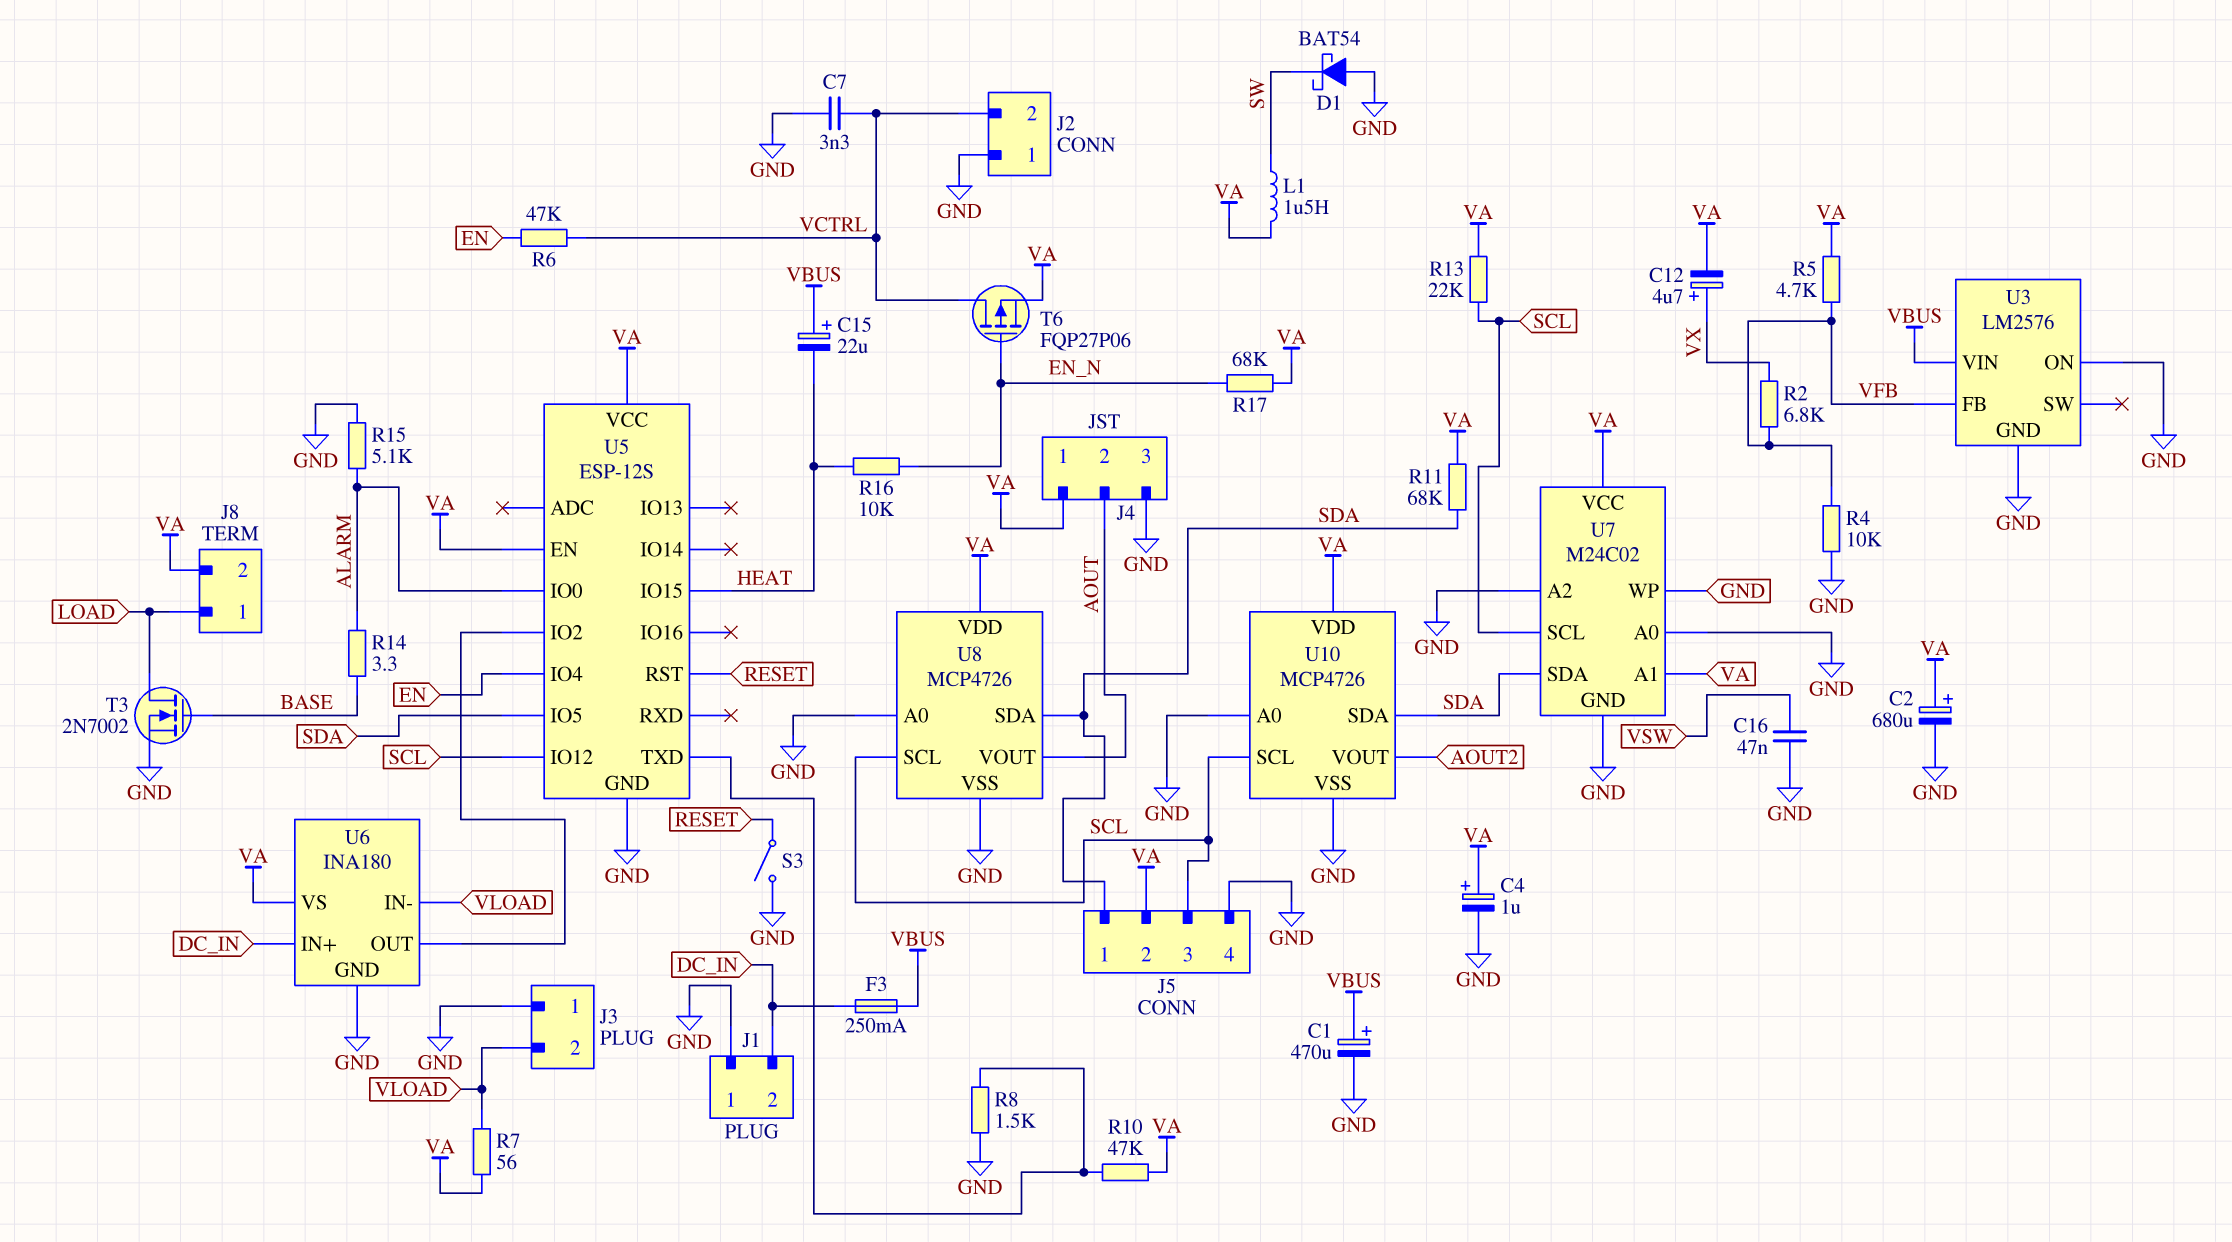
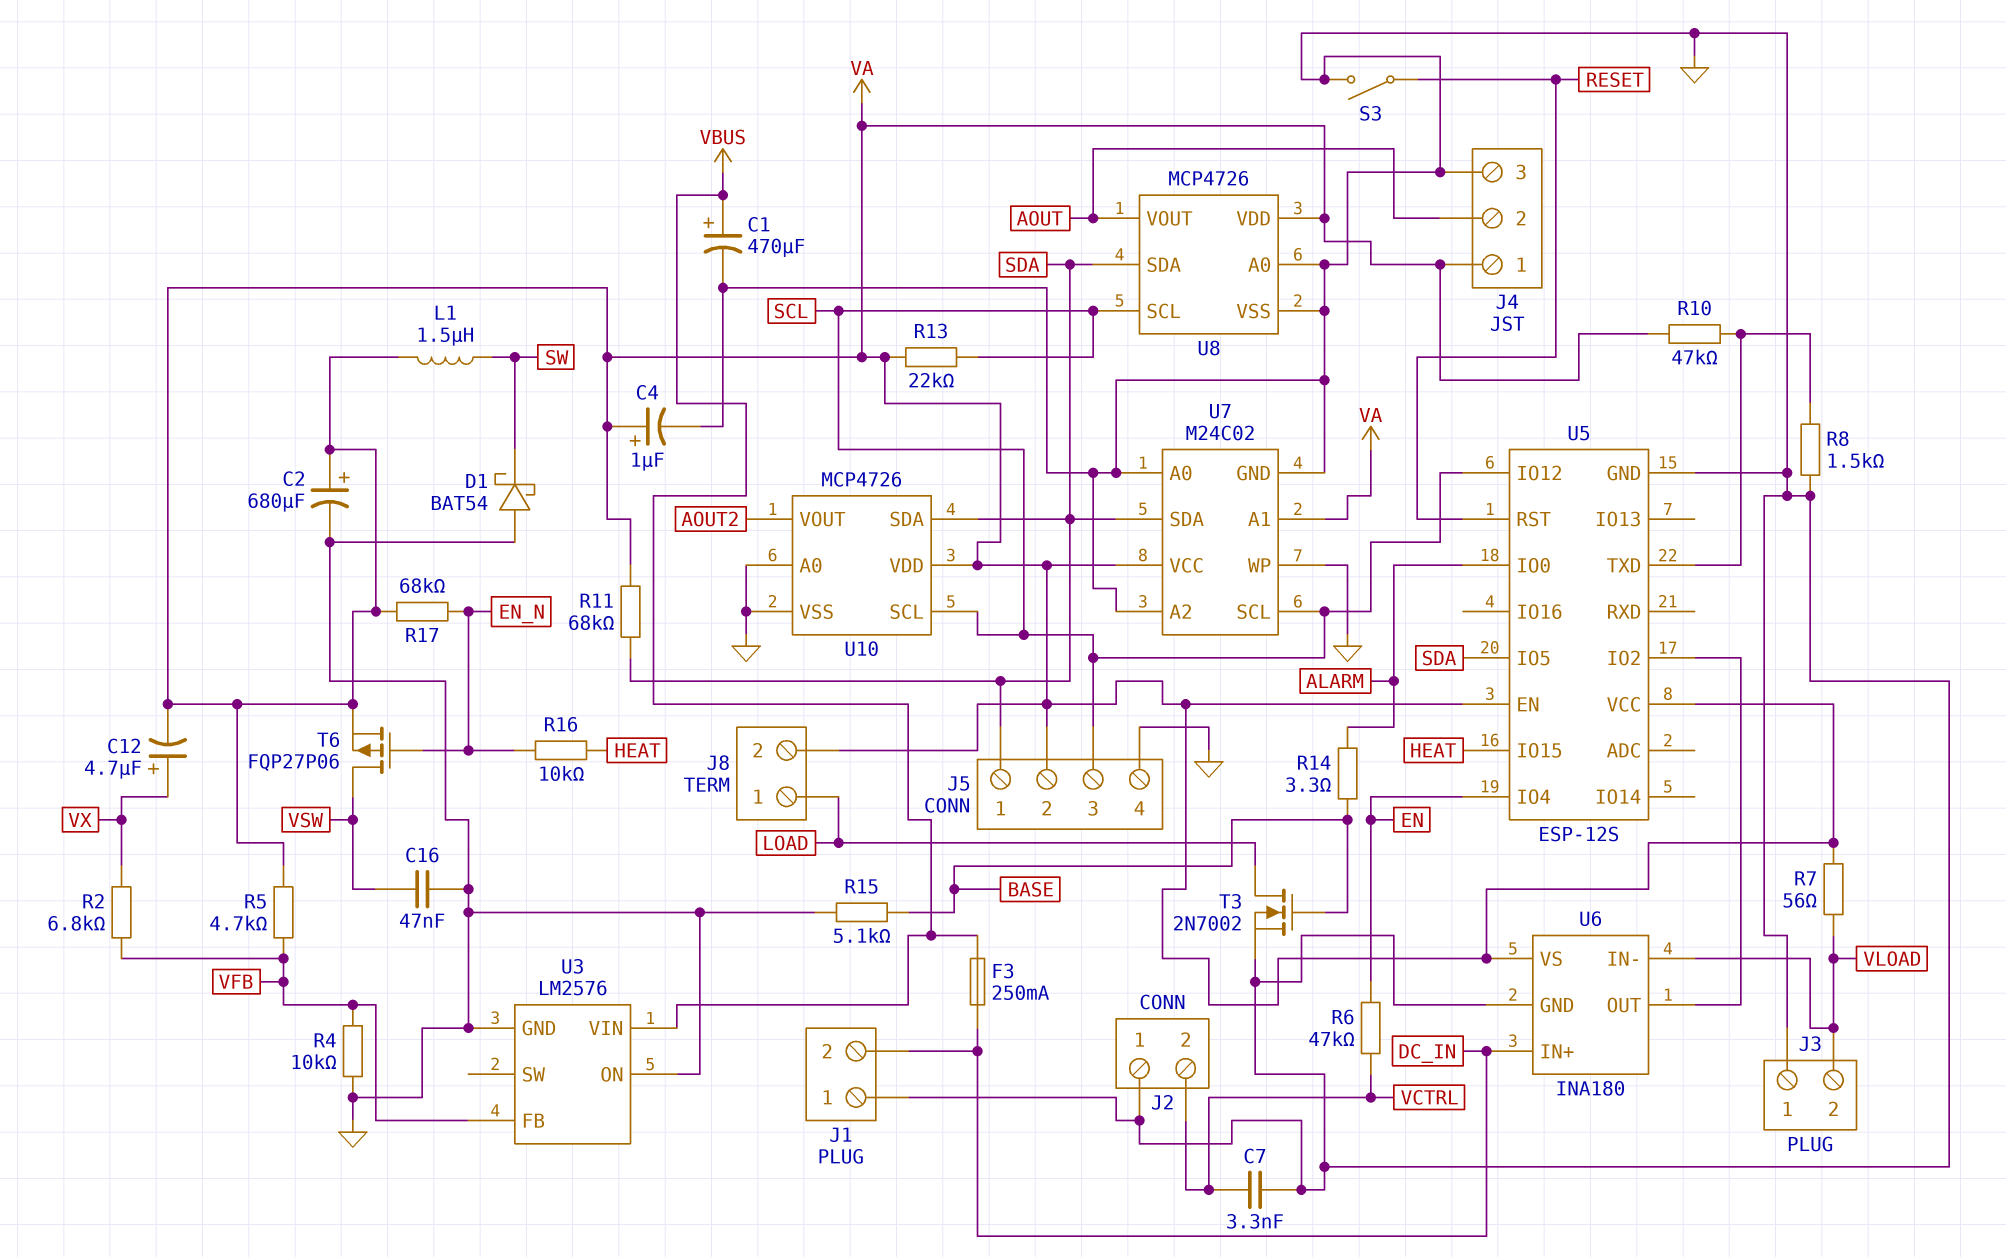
C15: 22uF (plus VBUS, minus HEAT) -> none
R15: 5.1k (ALARM, GND) -> 5.1k (BASE, GND)
T6: PMOS FQP27P06 (G EN_N, D VCTRL, S VA) -> PMOS FQP27P06 (G EN_N, D VSW, S VA)

